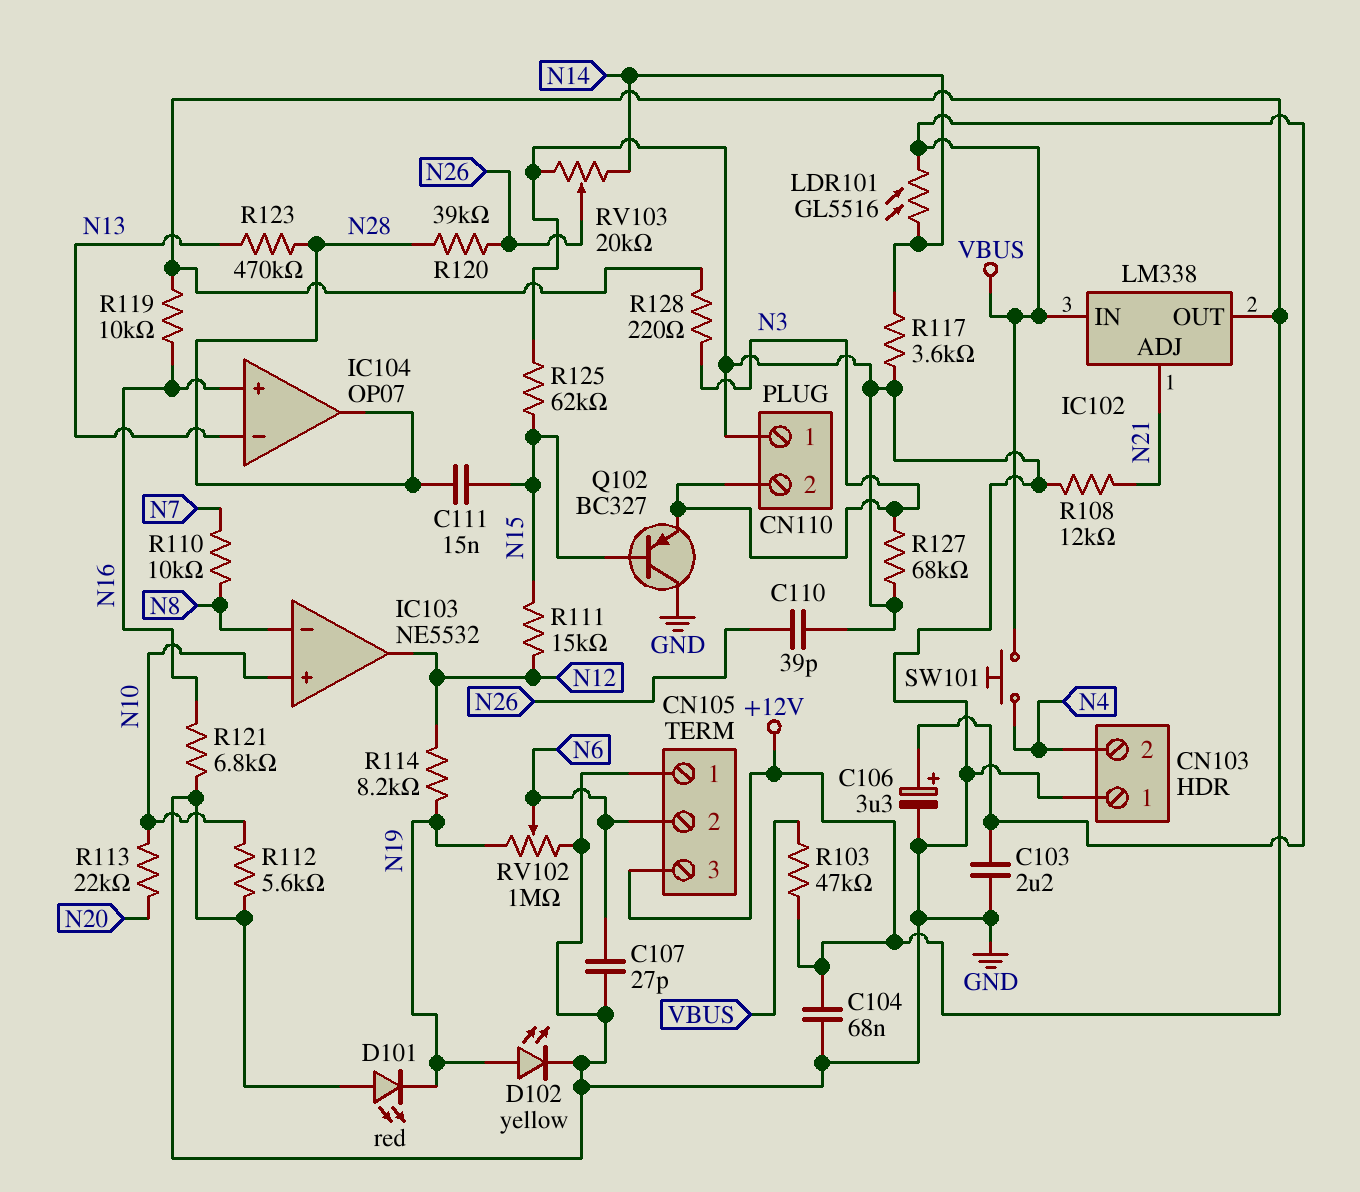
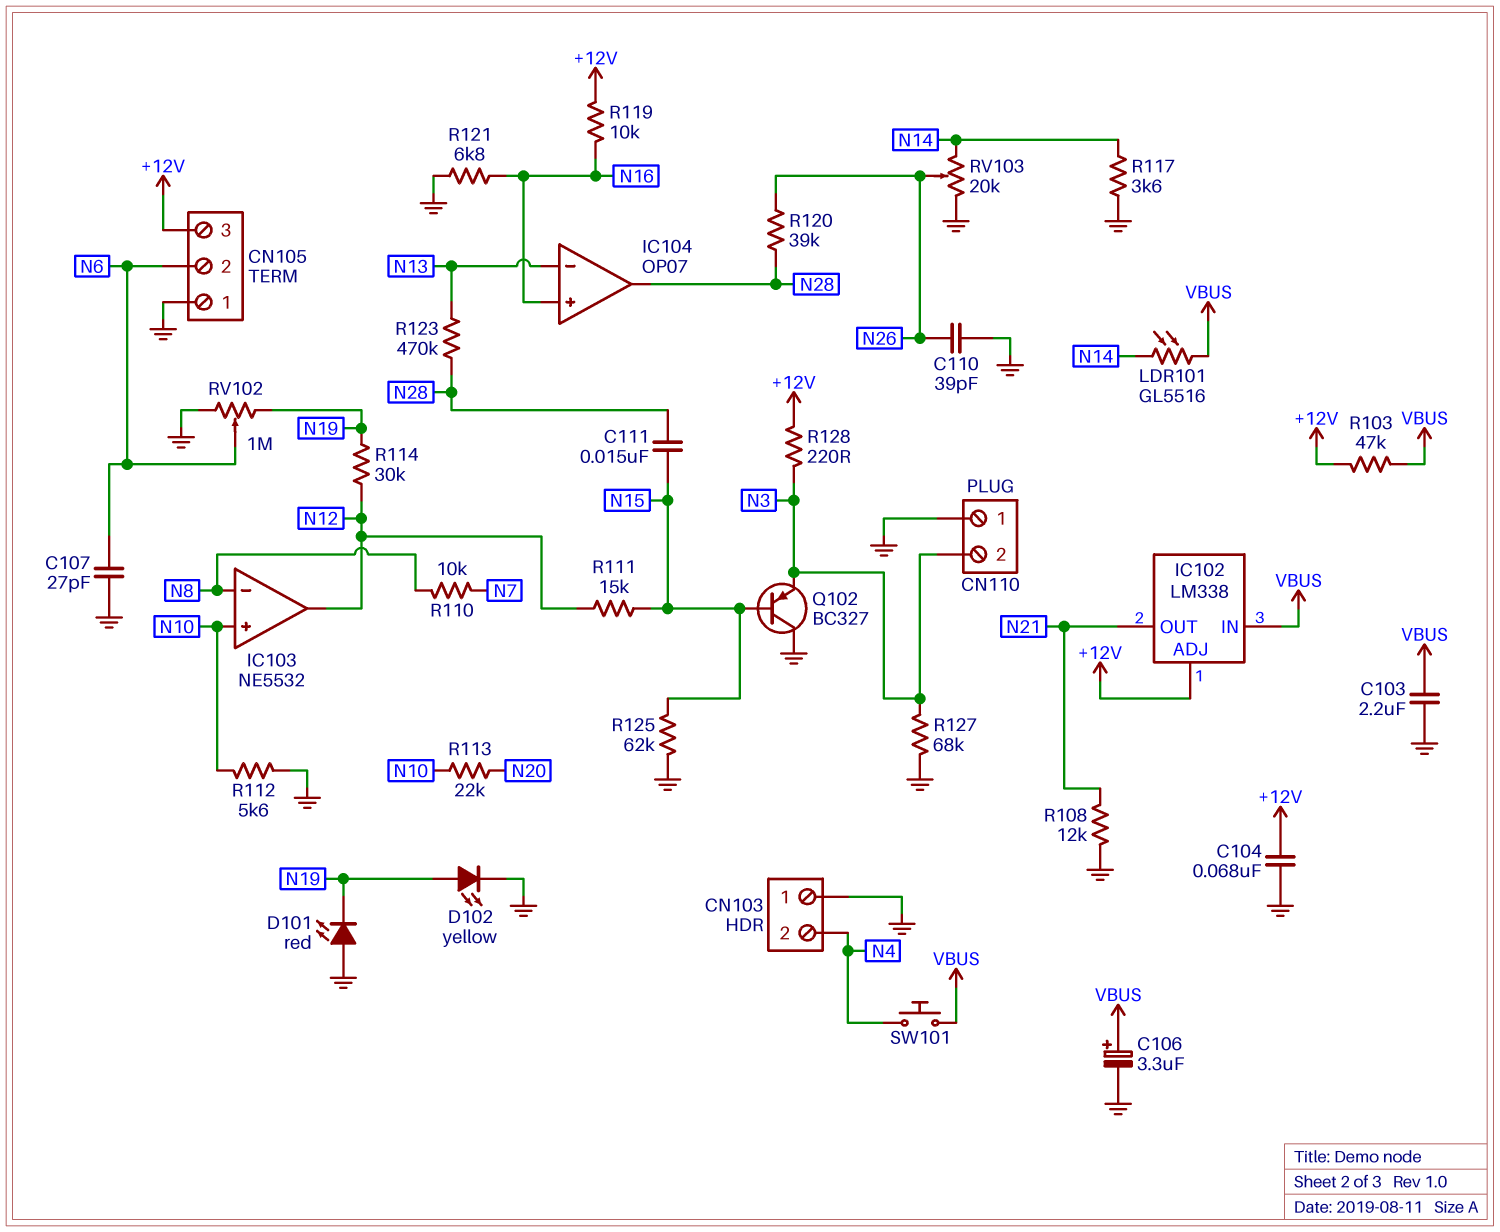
IC102 pin ADJ: N21 -> +12V
IC102 pin OUT: +12V -> N21
R114: 8.2k (N12, N19) -> 30k (N12, N19)

